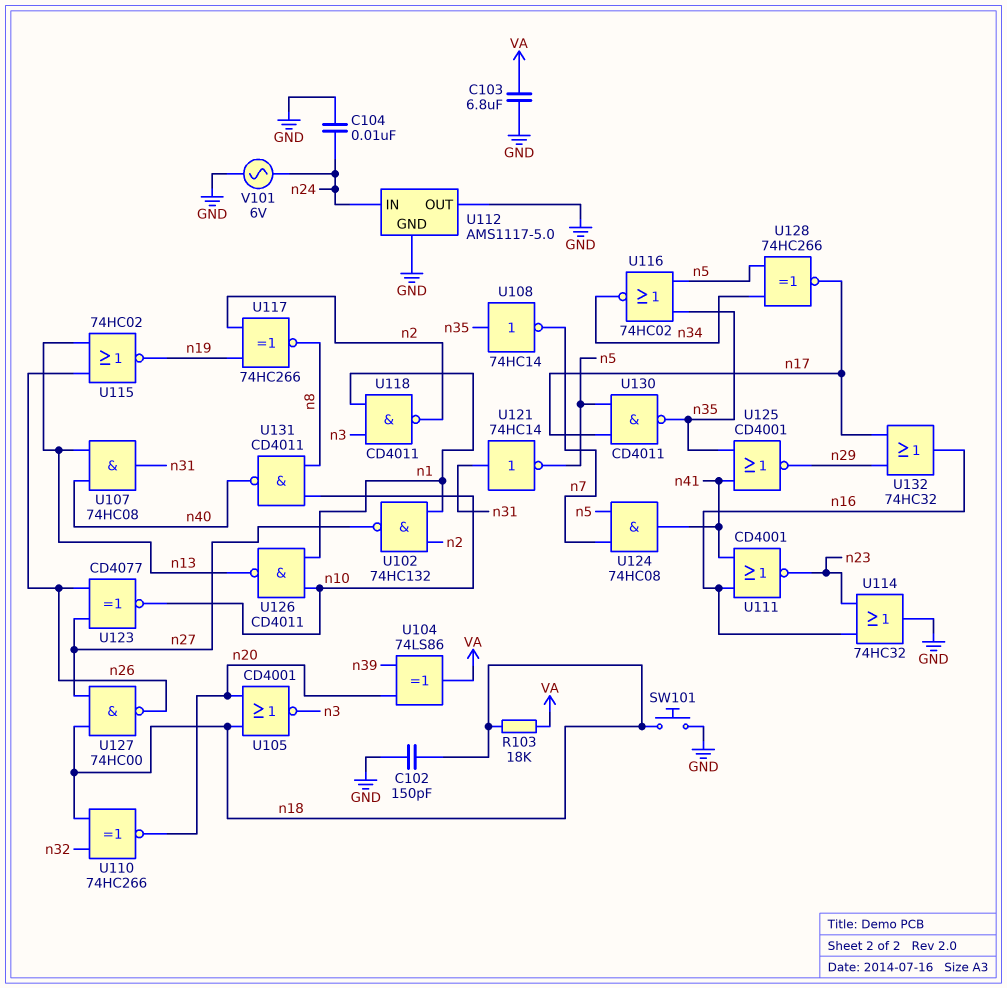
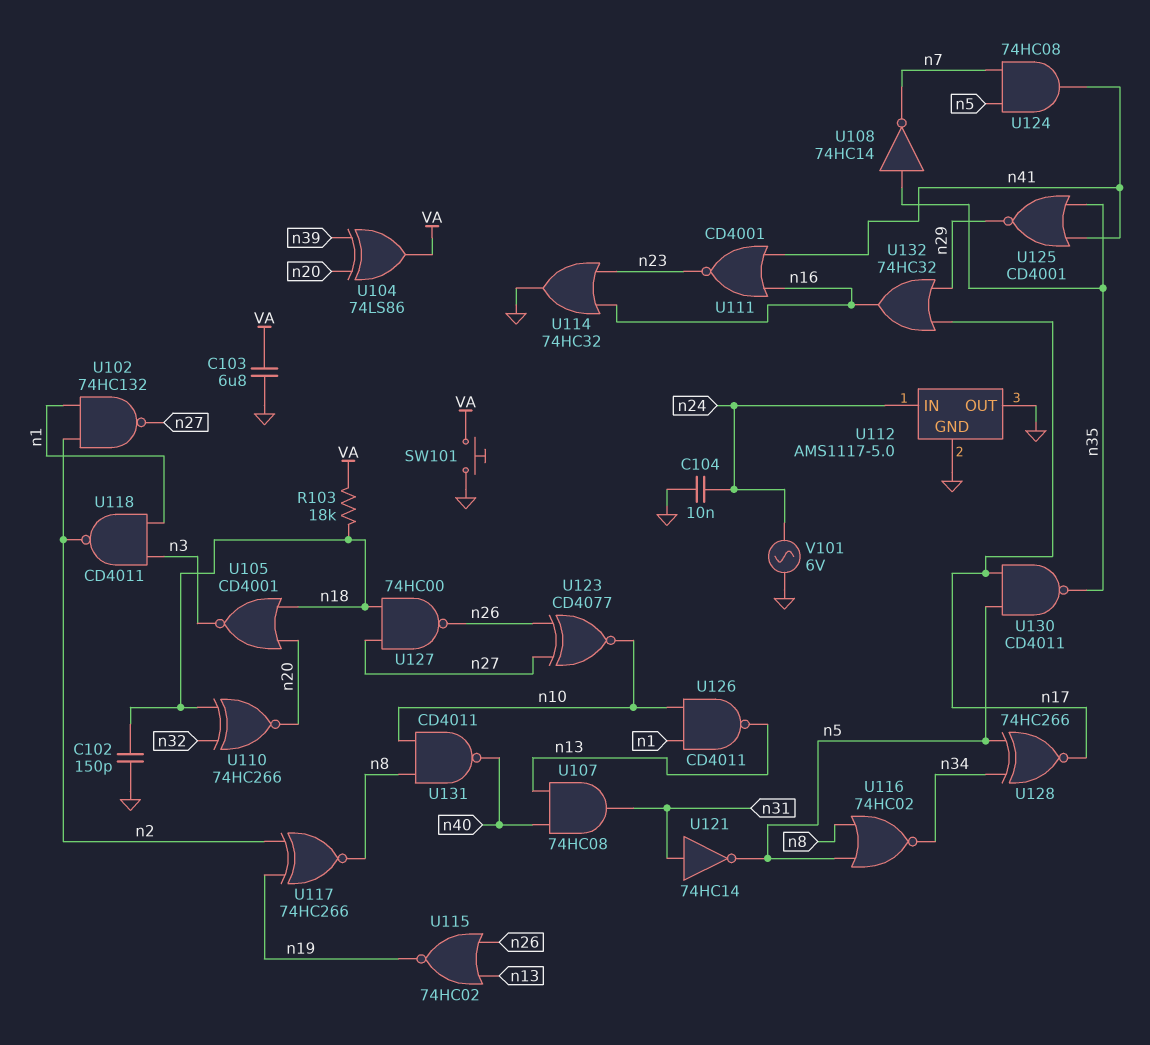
SW101: button (GND, n18) -> button (GND, VA)
U116: NOR 74HC02 (in n5, in n35, out n34) -> NOR 74HC02 (in n5, in n8, out n34)

